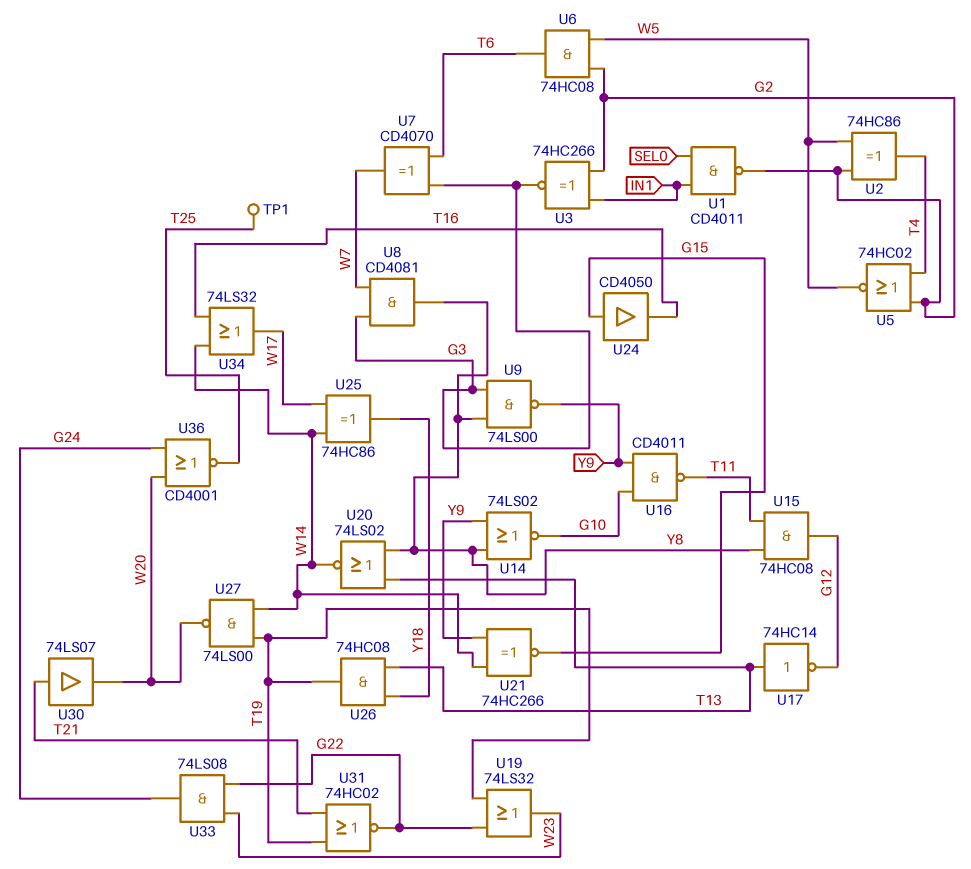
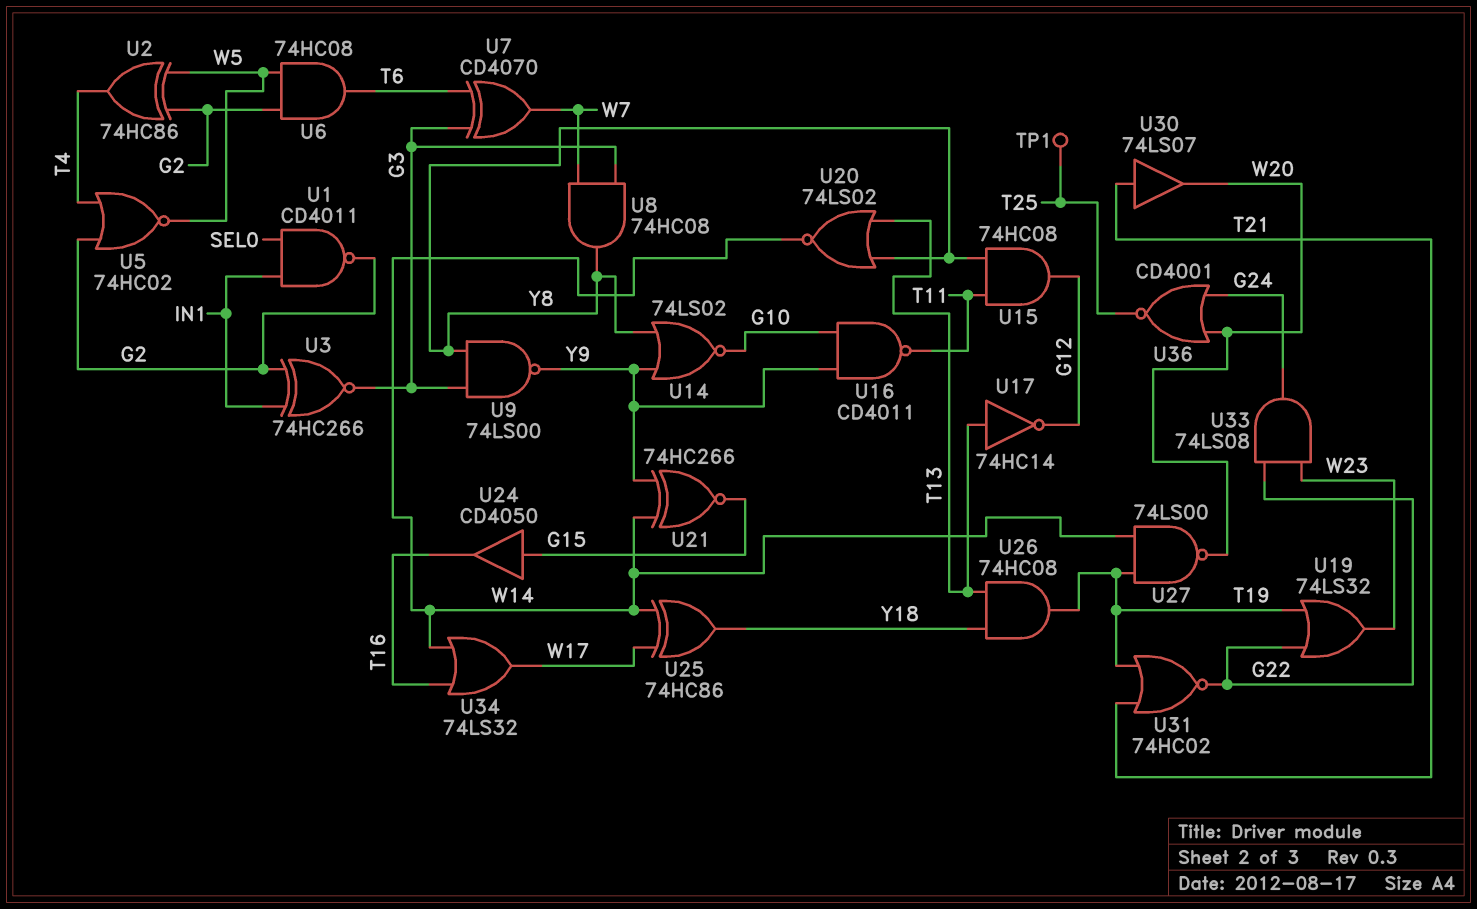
U8: AND CD4081 (in G3, in W7, out Y8) -> AND 74HC08 (in G3, in W7, out Y8)

